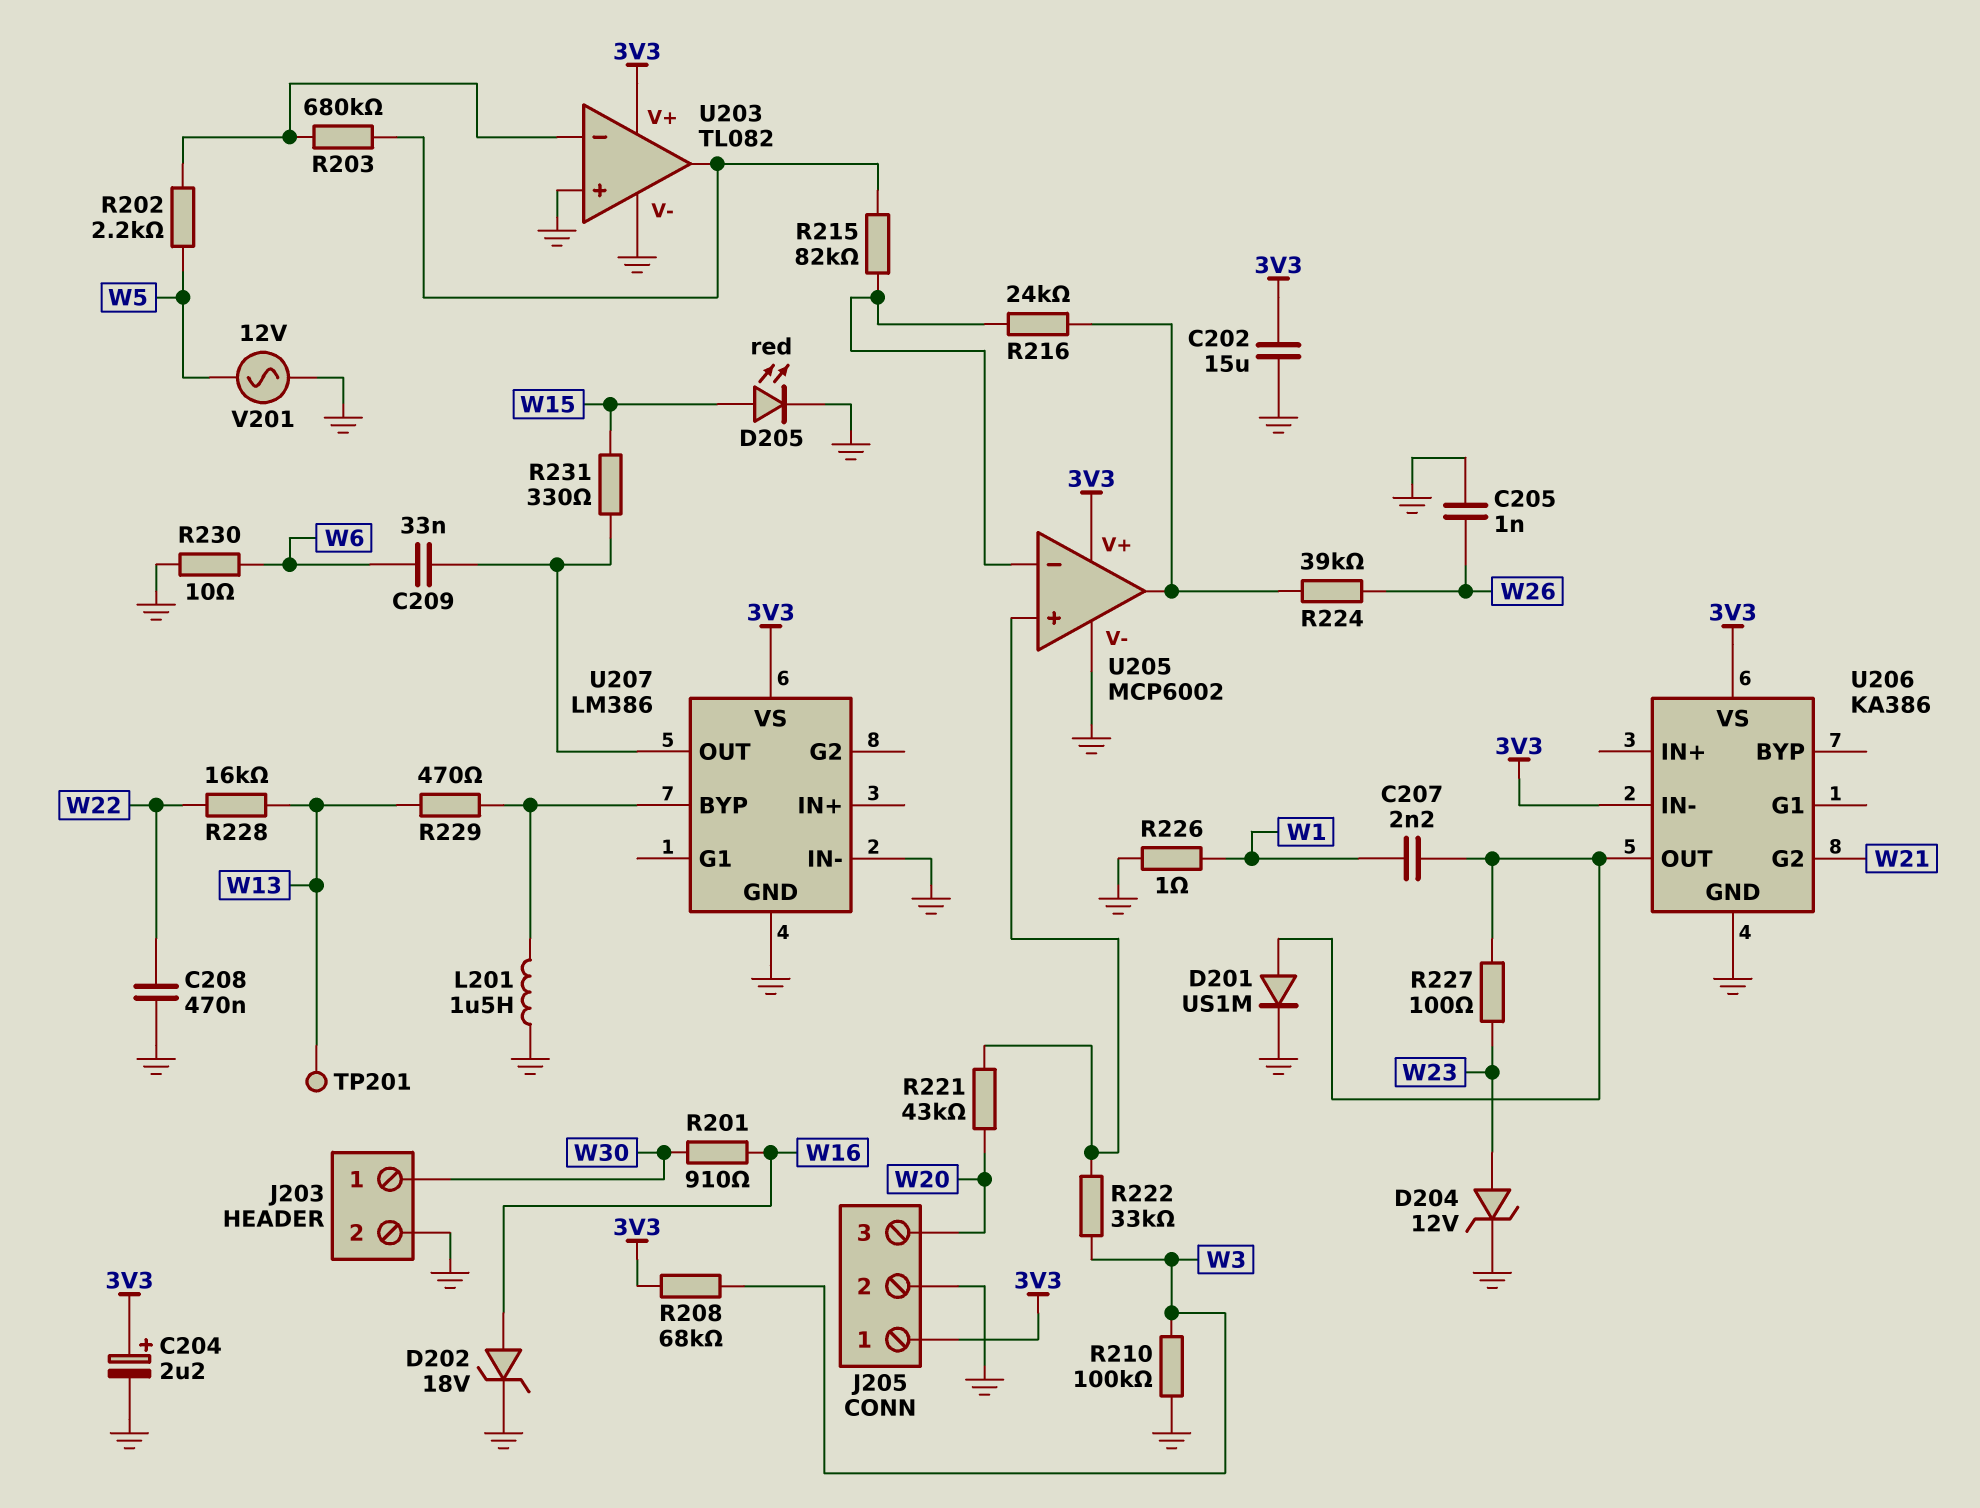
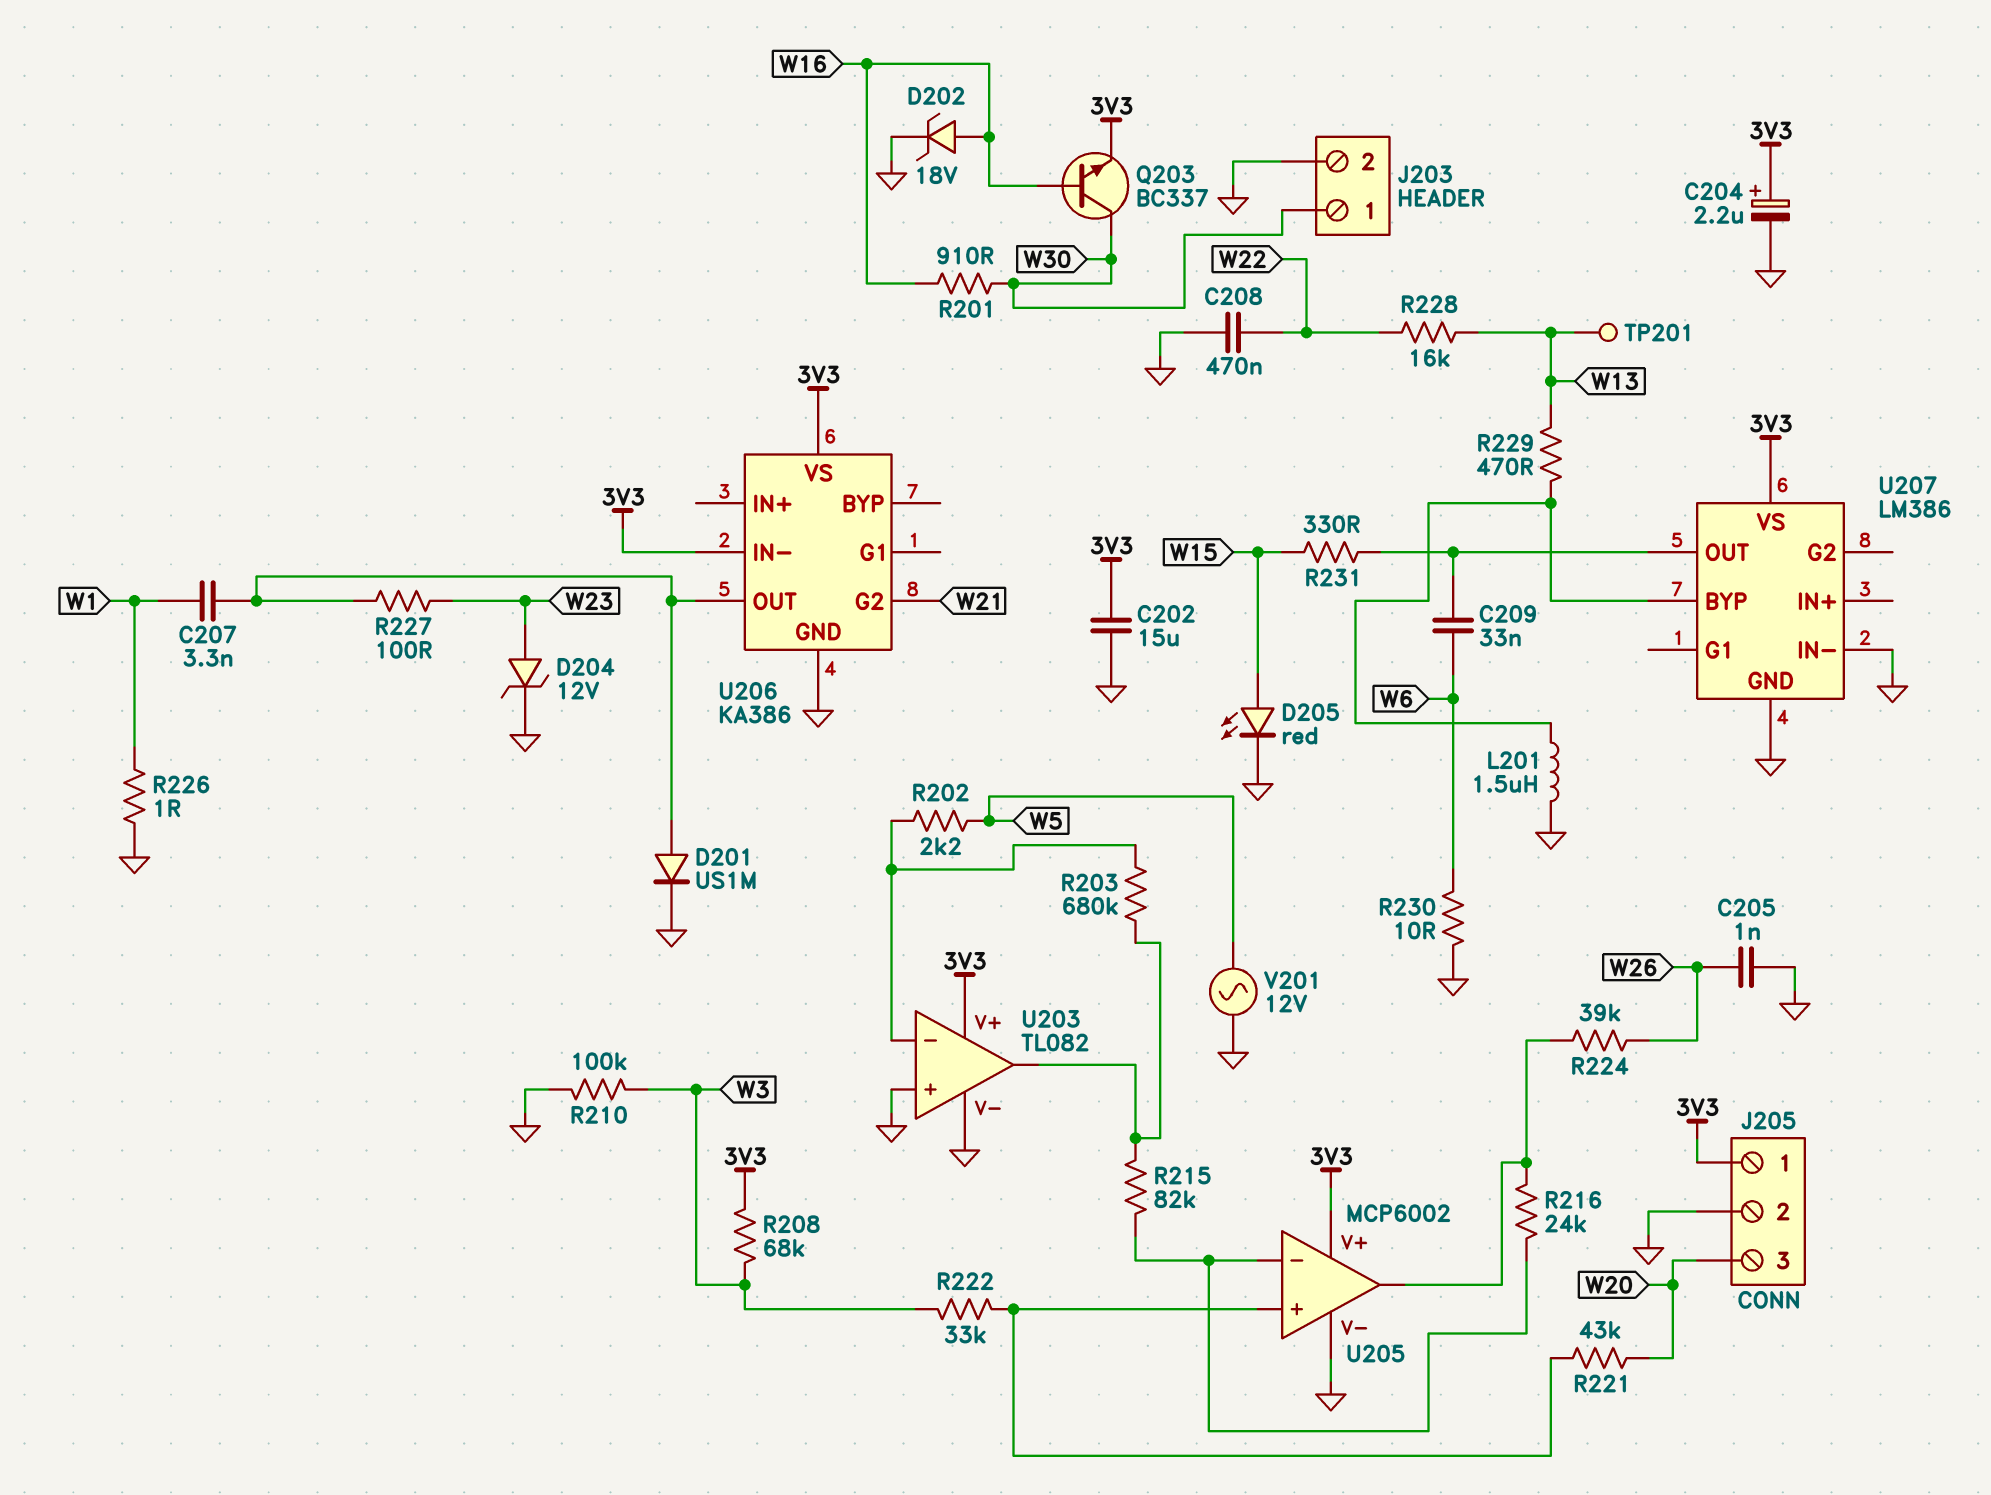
C207: 2.2nF (U206/OUT, W1) -> 3.3nF (U206/OUT, W1)
Q203: none -> NPN BC337 (B W16, C W30, E 3V3)

